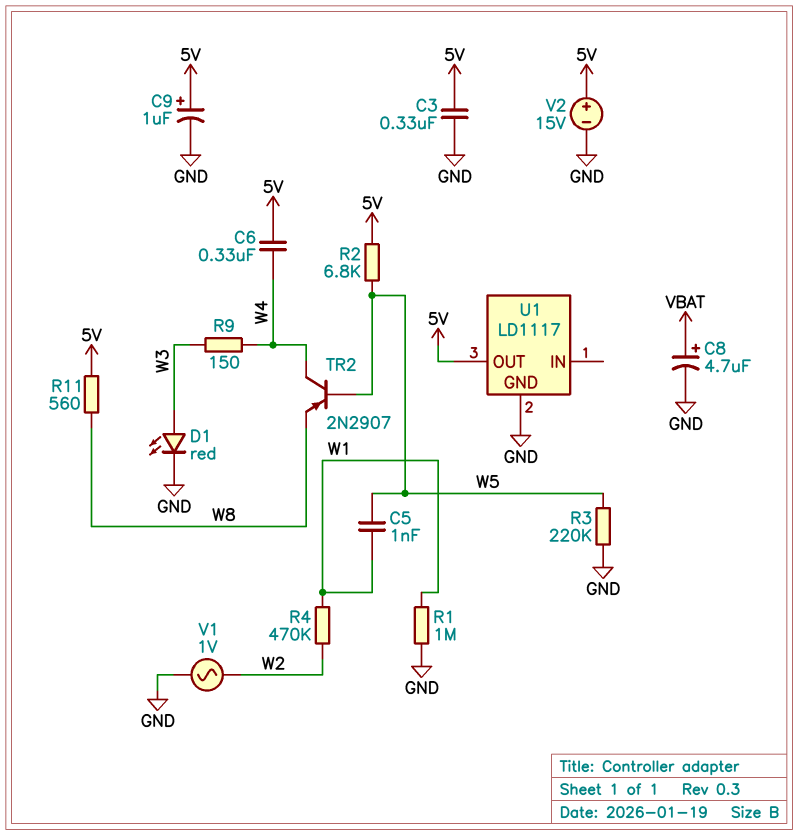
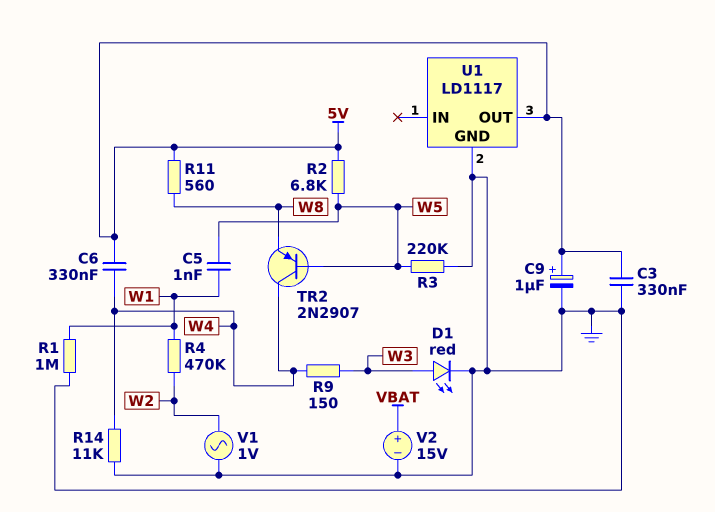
C8: 4.7uF (plus VBAT, minus GND) -> none
R14: none -> 11k (GND, W4)
V2: 15V (plus 5V, minus GND) -> 15V (plus VBAT, minus GND)

